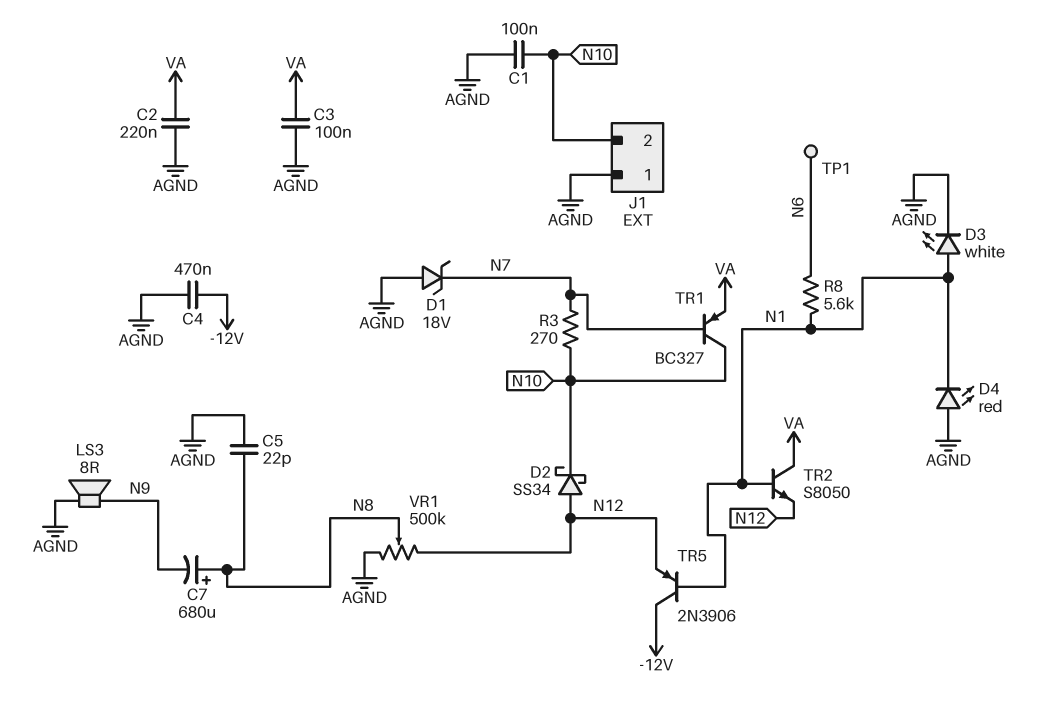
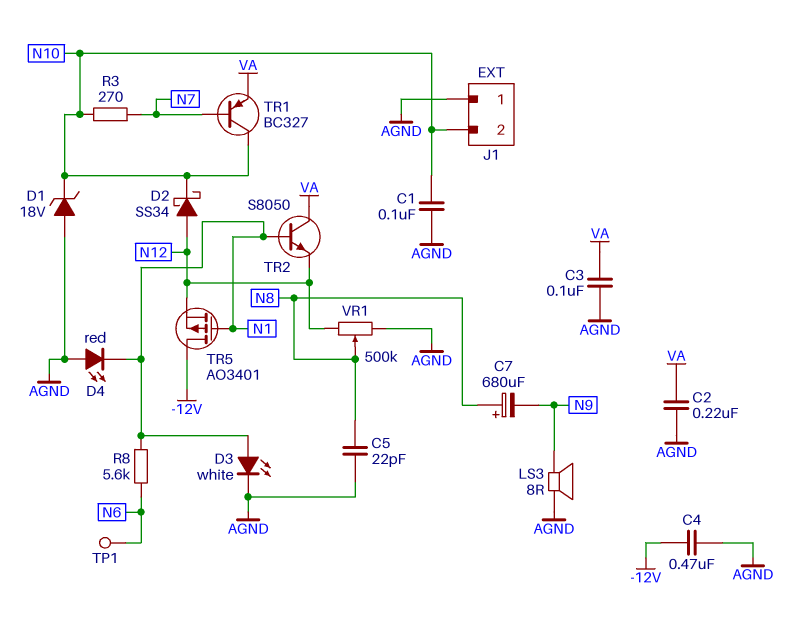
D1: zener 18V (A AGND, K N7) -> zener 18V (A AGND, K N10)
TR5: PNP 2N3906 (B N1, C -12V, E N12) -> PMOS AO3401 (G N1, D -12V, S N12)

